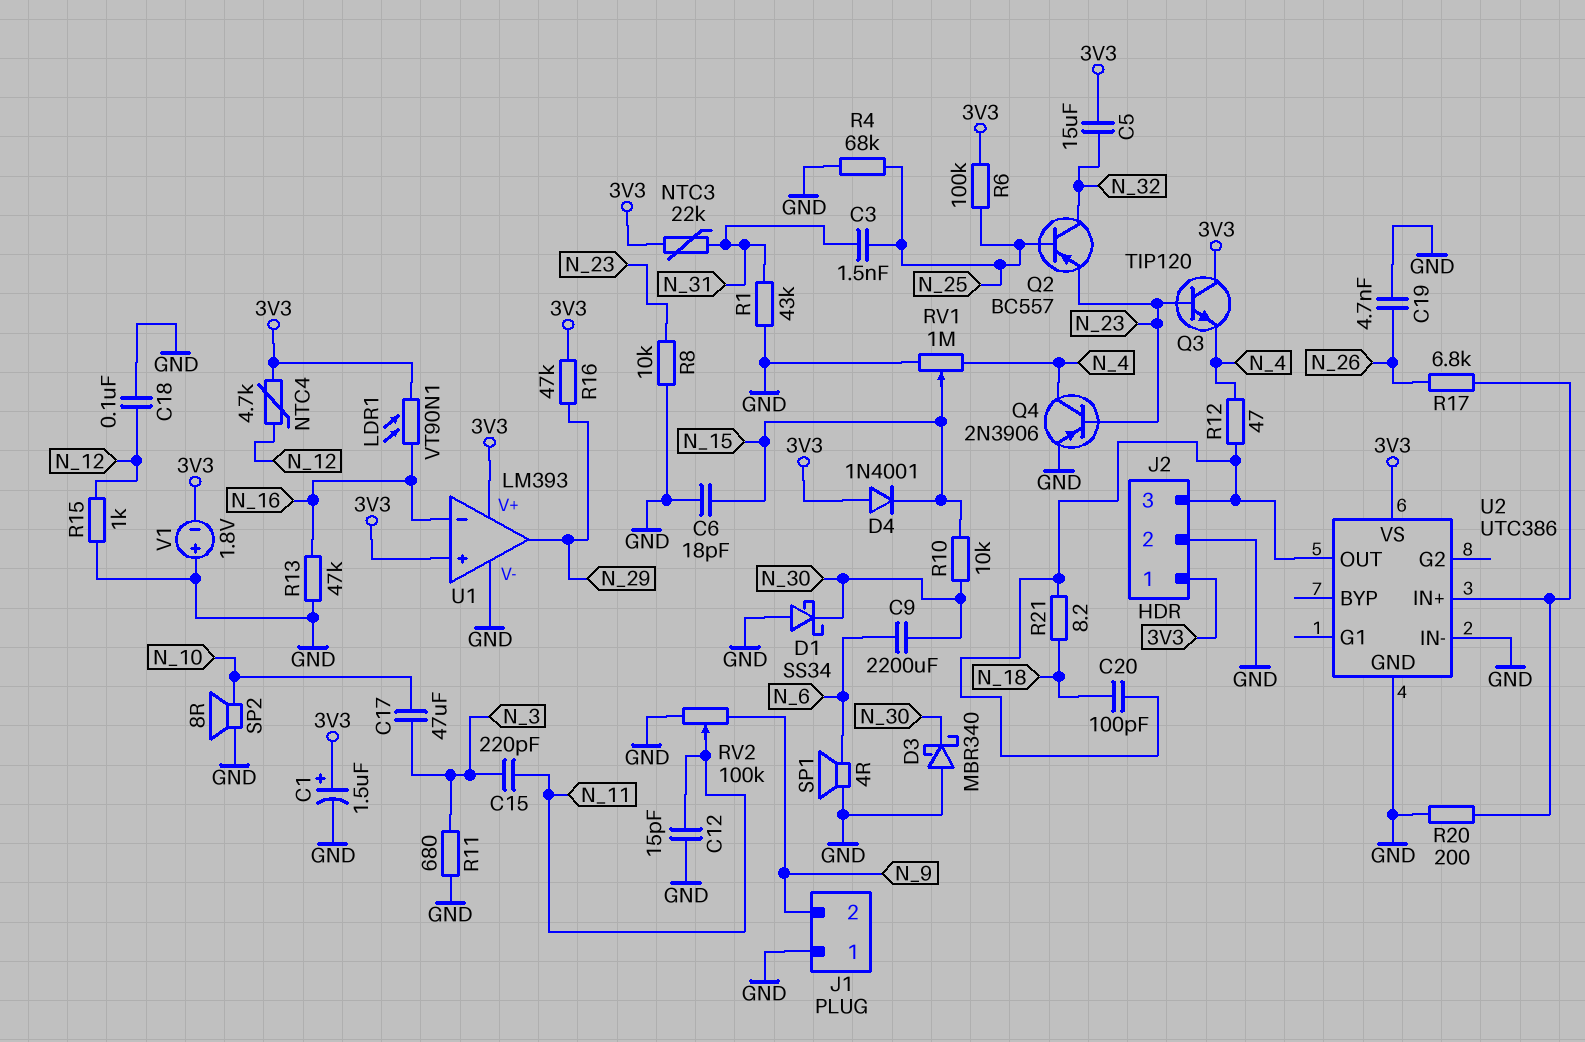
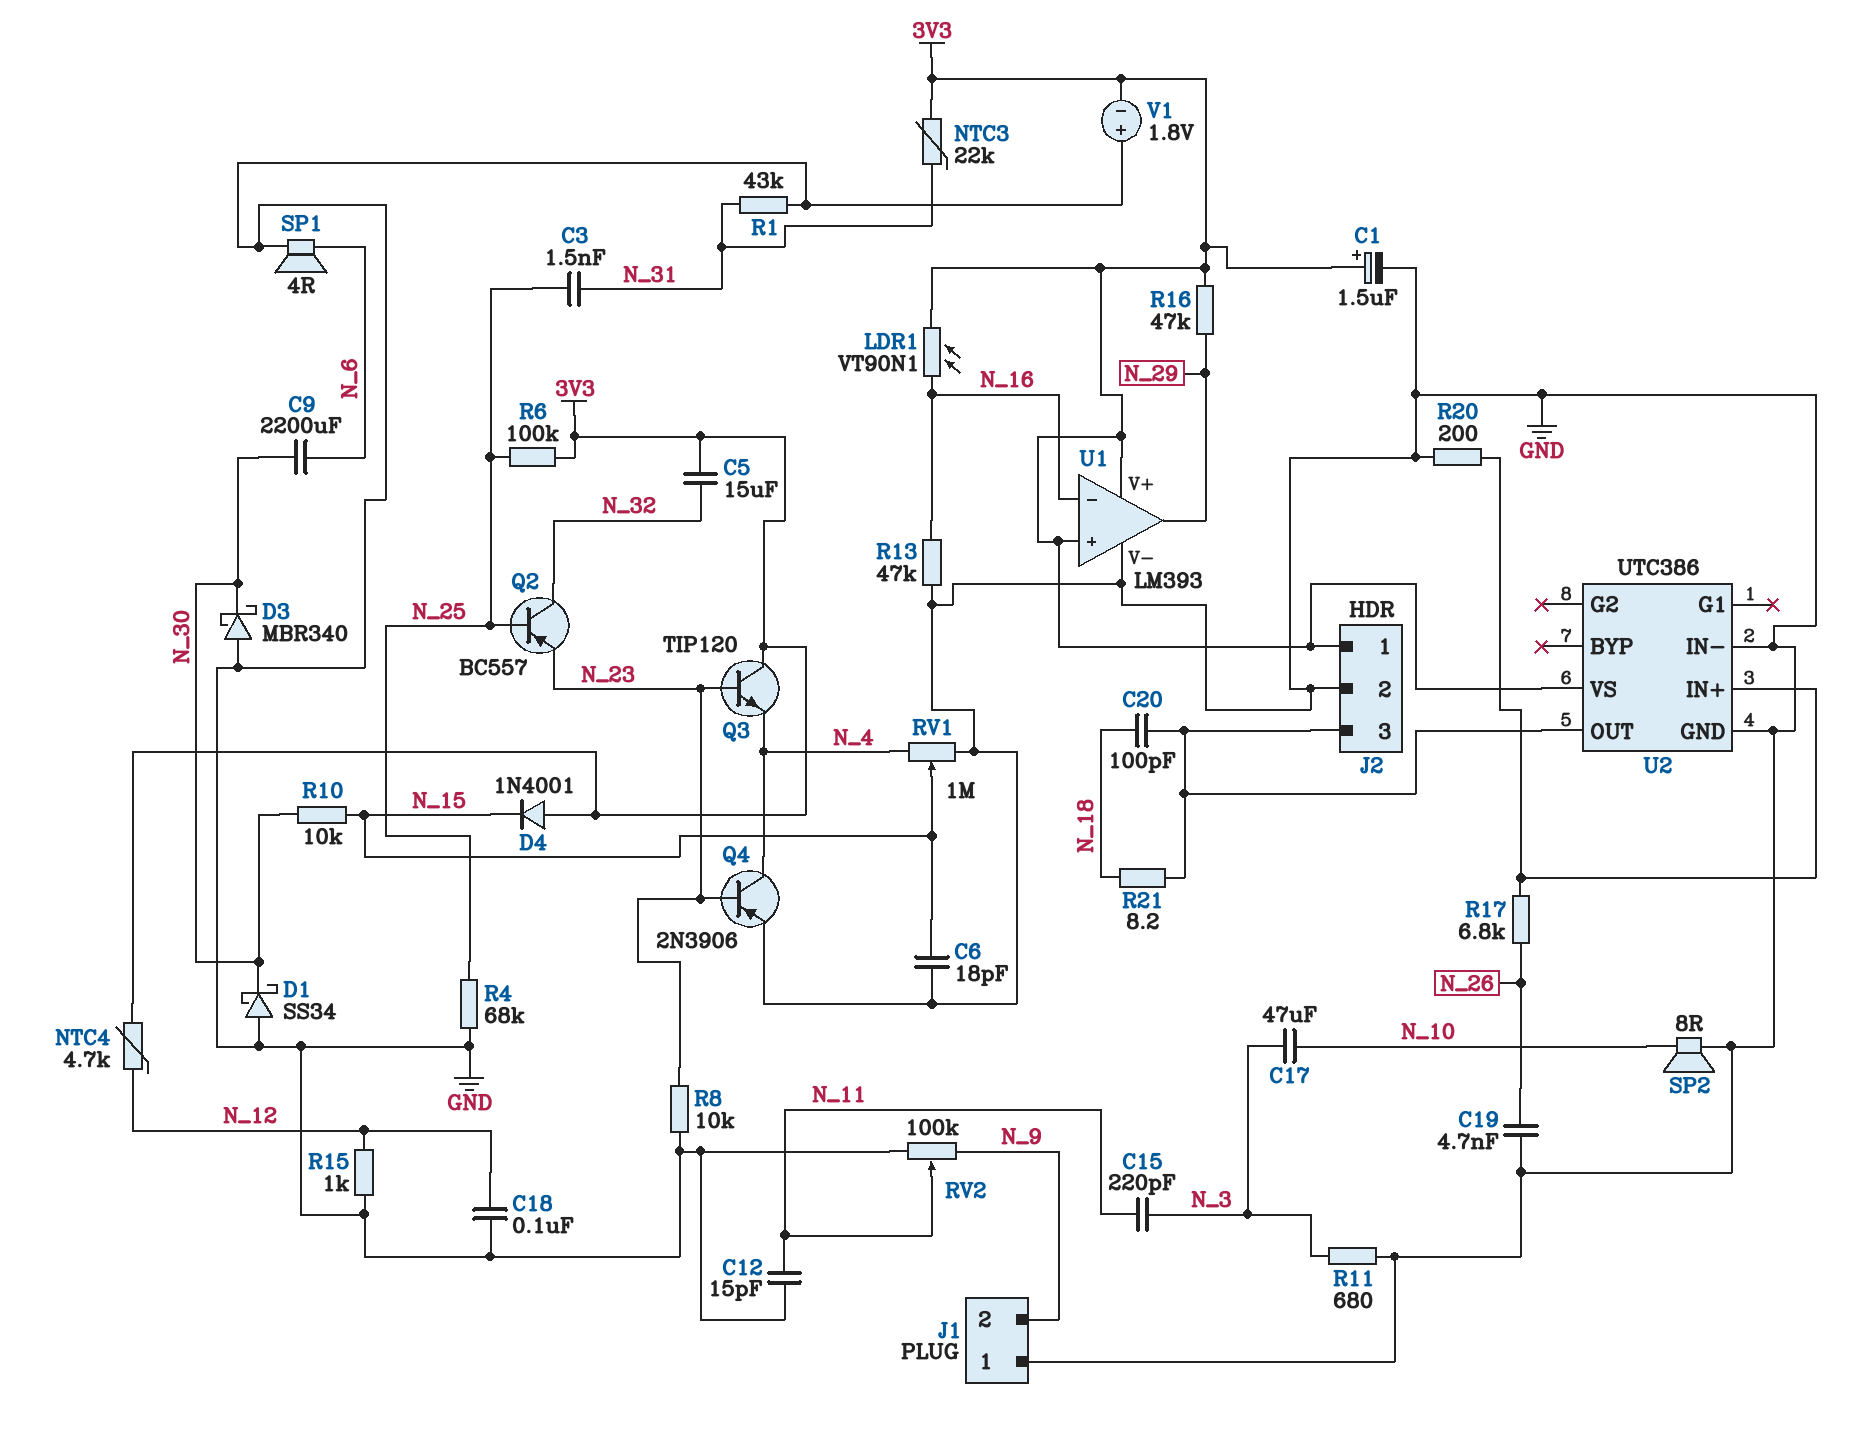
R12: 47 (J2/3, N_4) -> none

